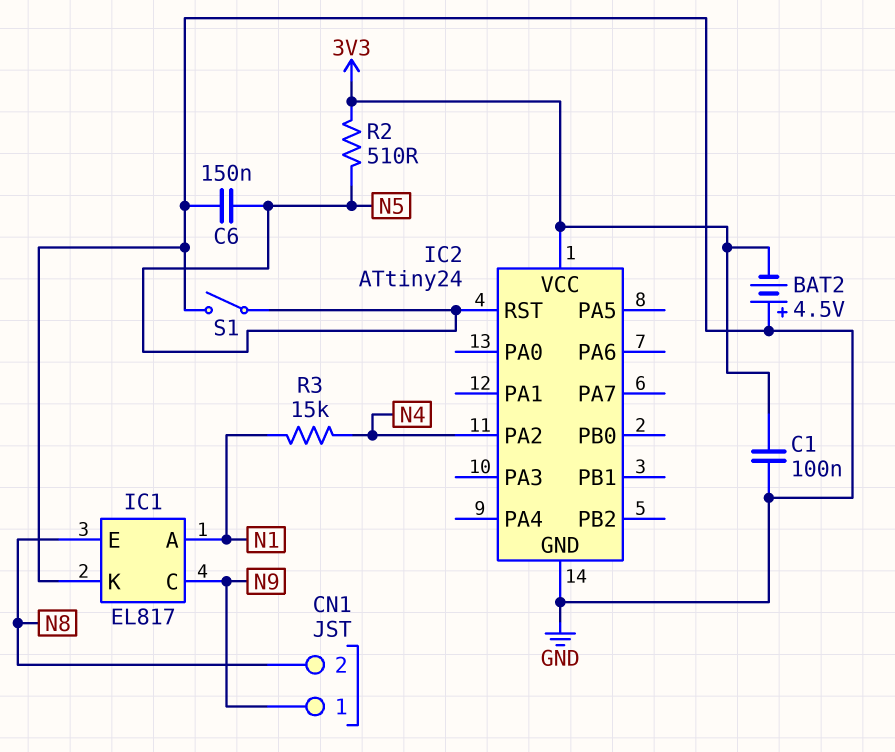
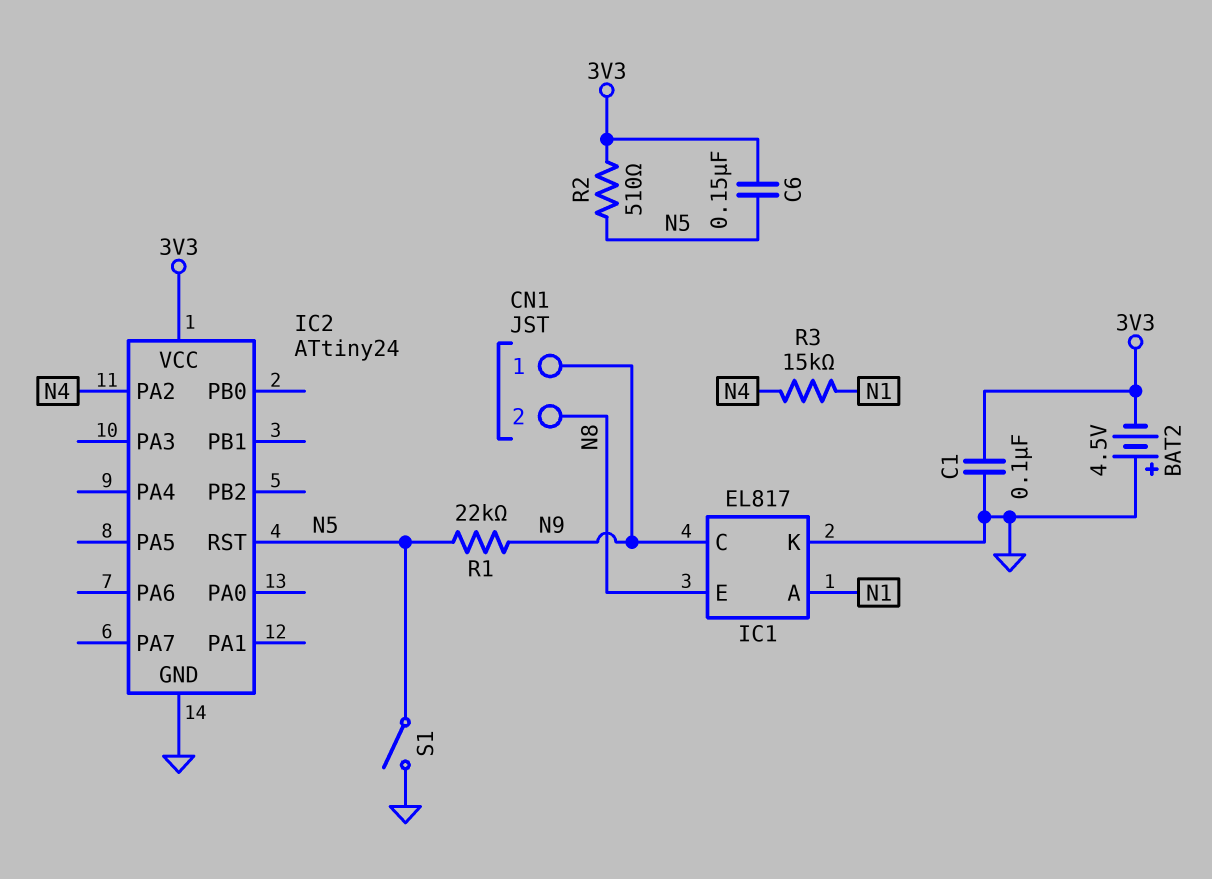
C6: 150nF (GND, N5) -> 150nF (3V3, N5)
R1: none -> 22k (N5, N9)

